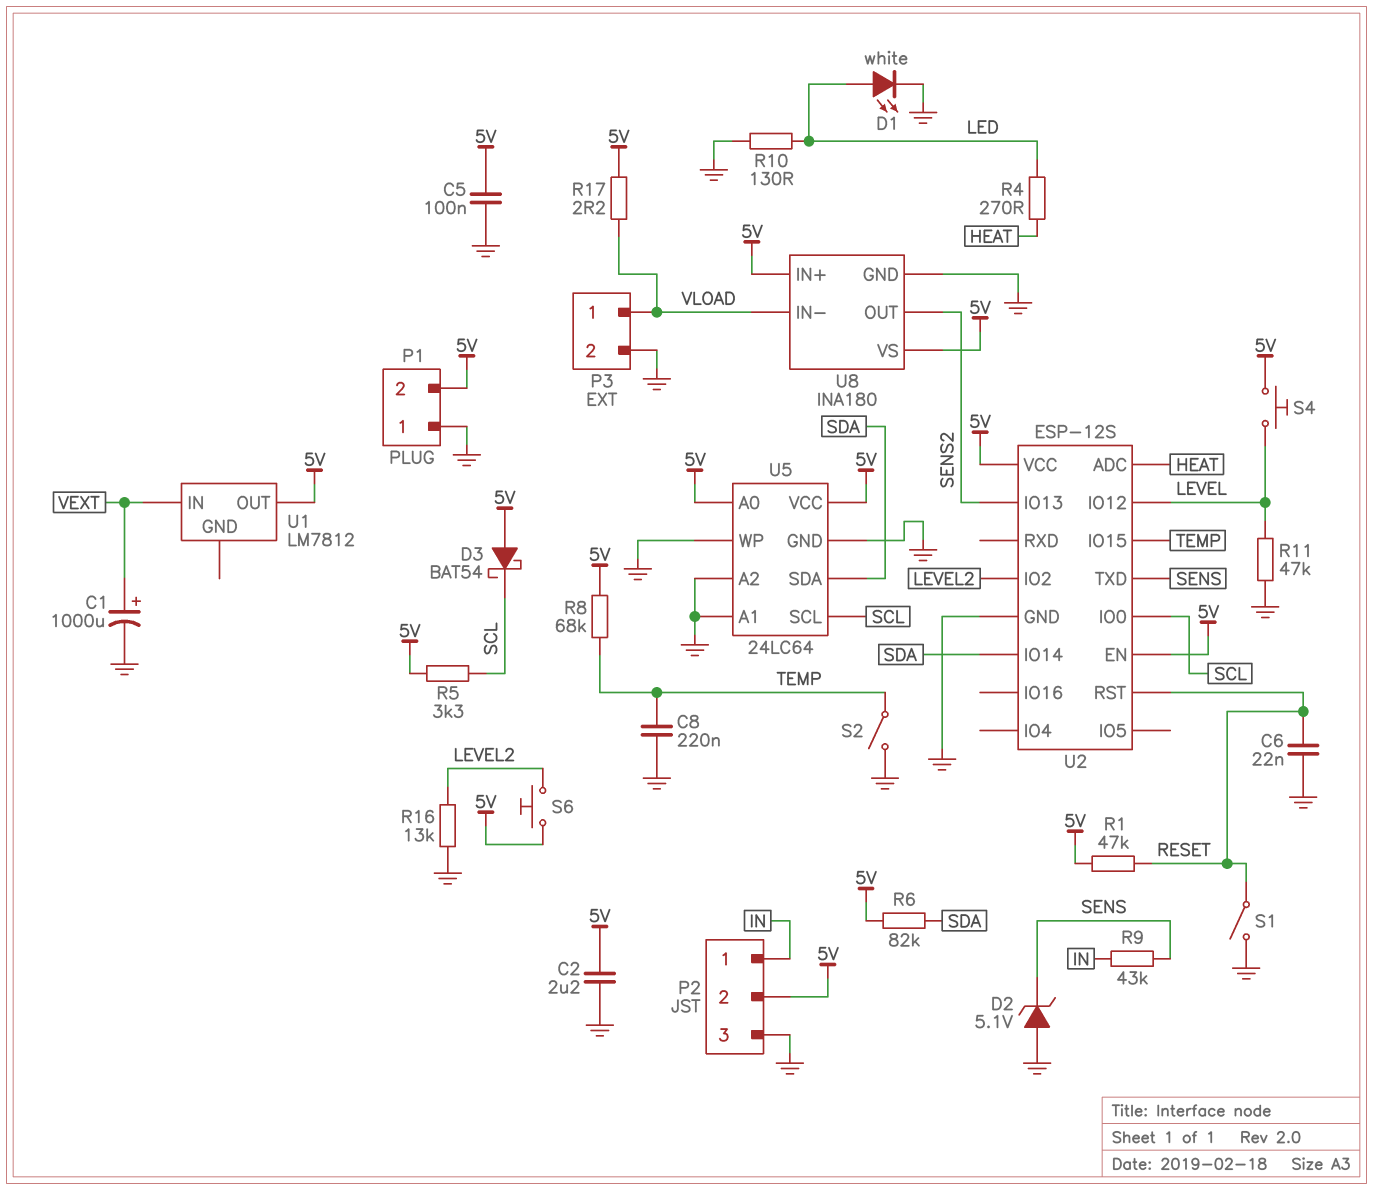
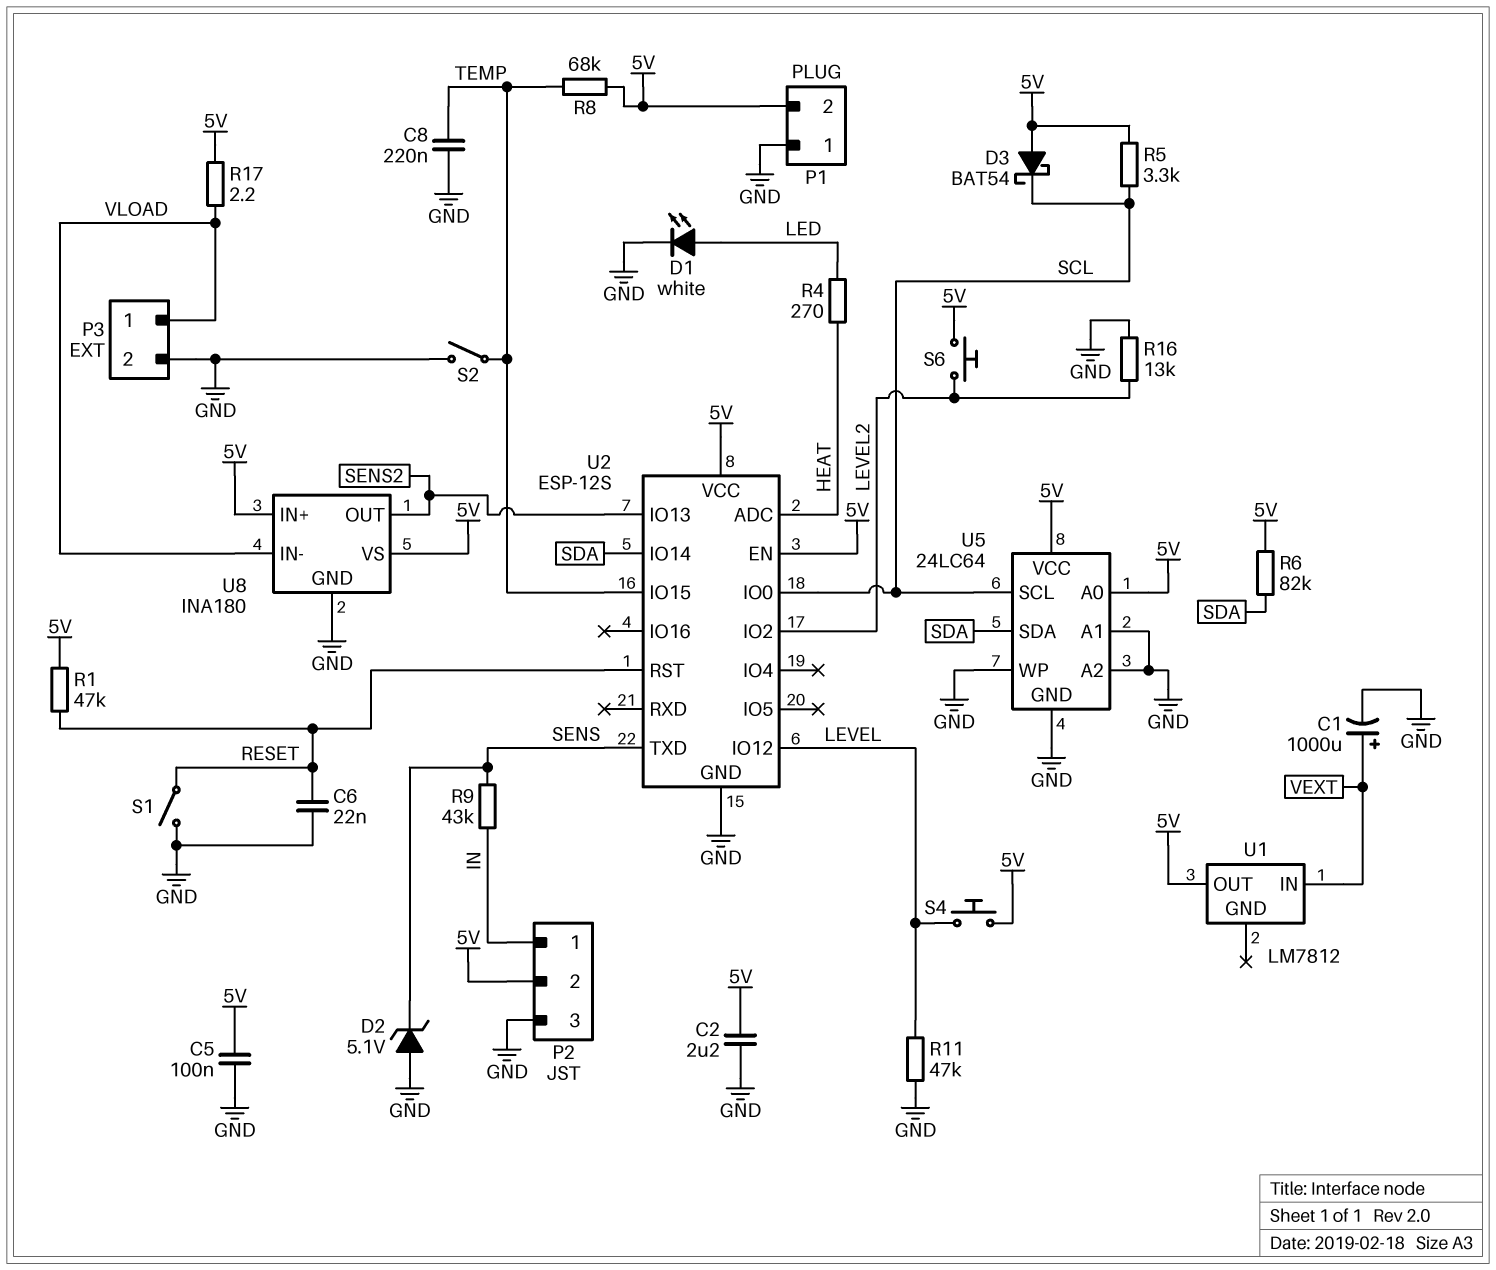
R10: 130 (GND, LED) -> none

